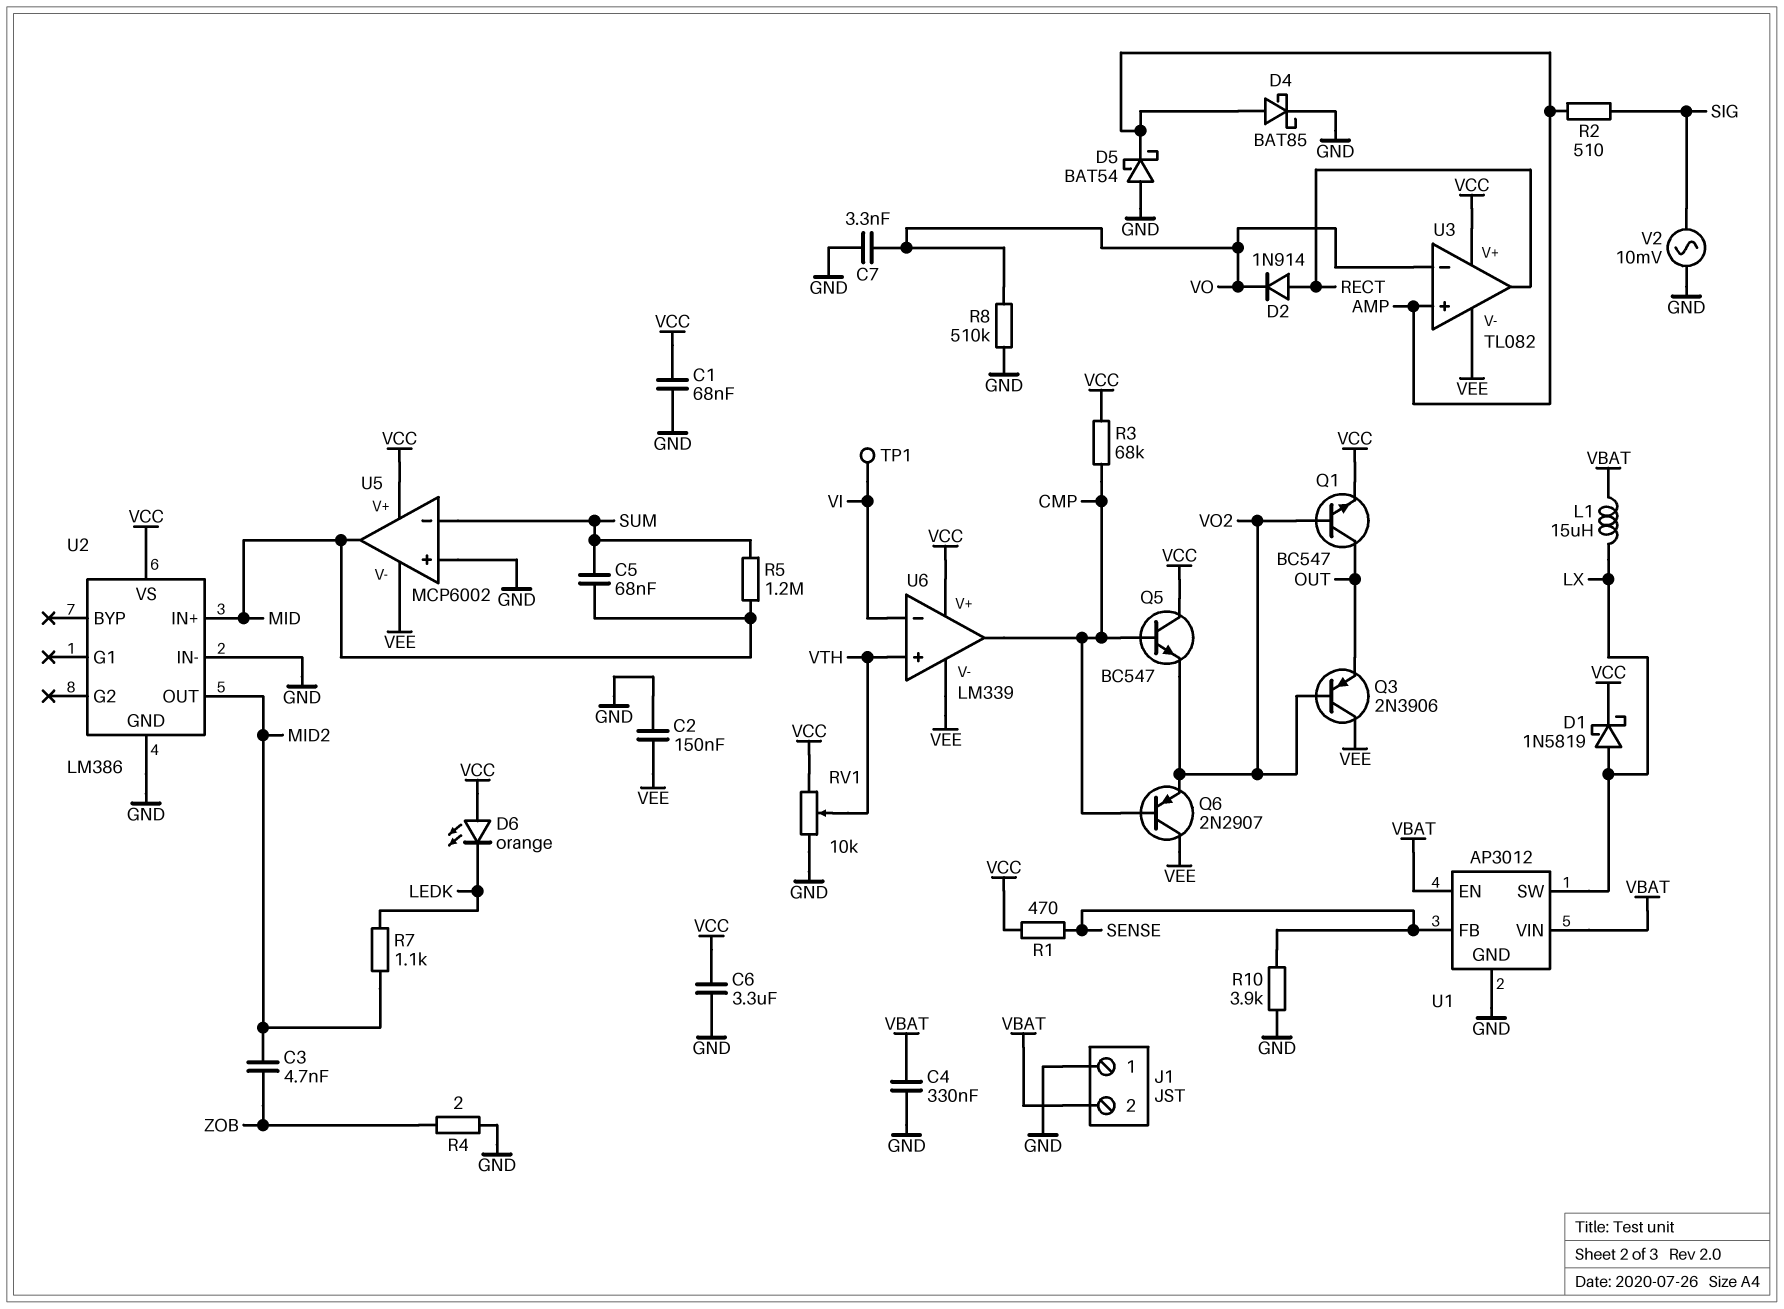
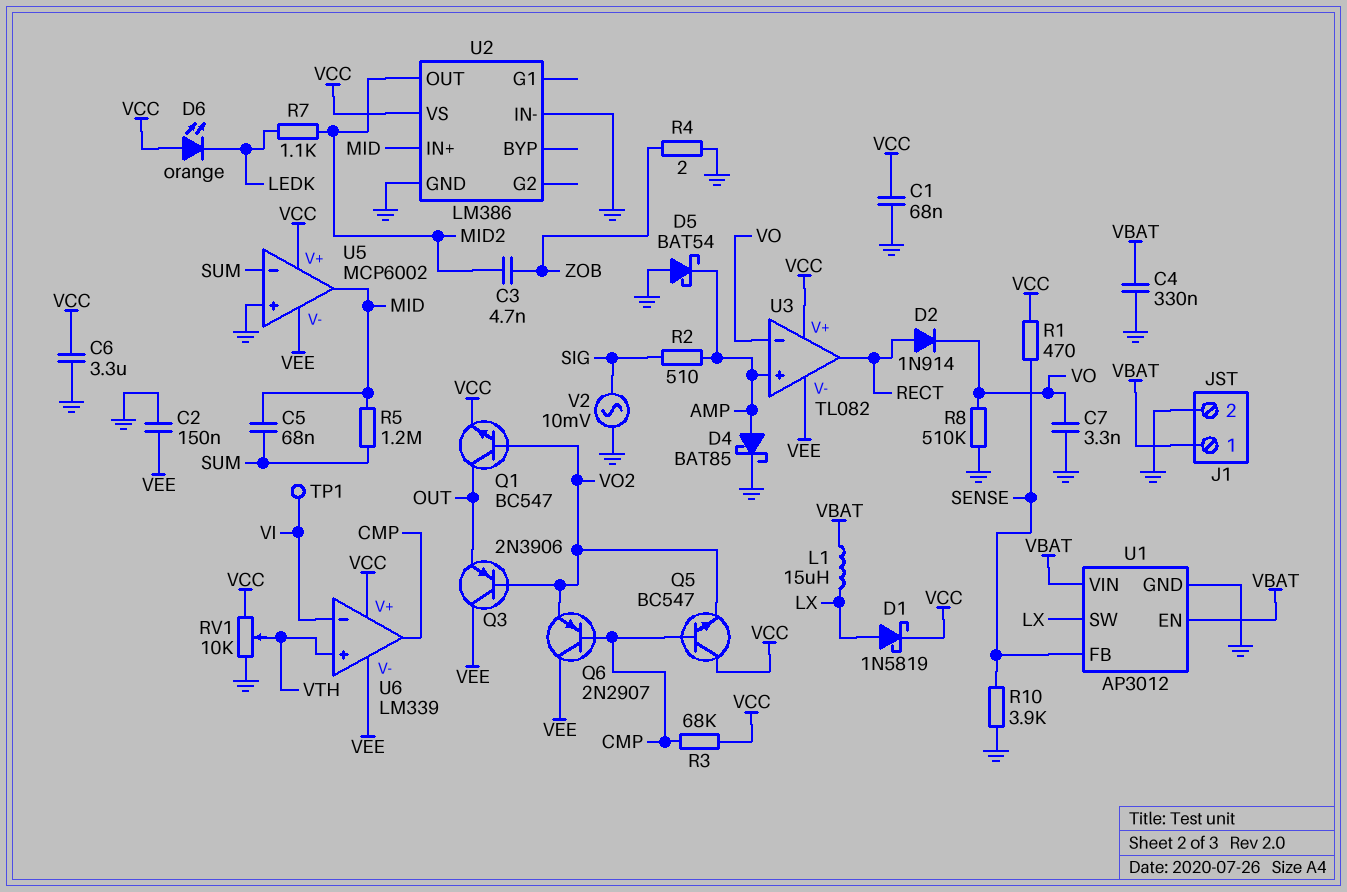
J1 pin 1: GND -> VBAT
J1 pin 2: VBAT -> GND

